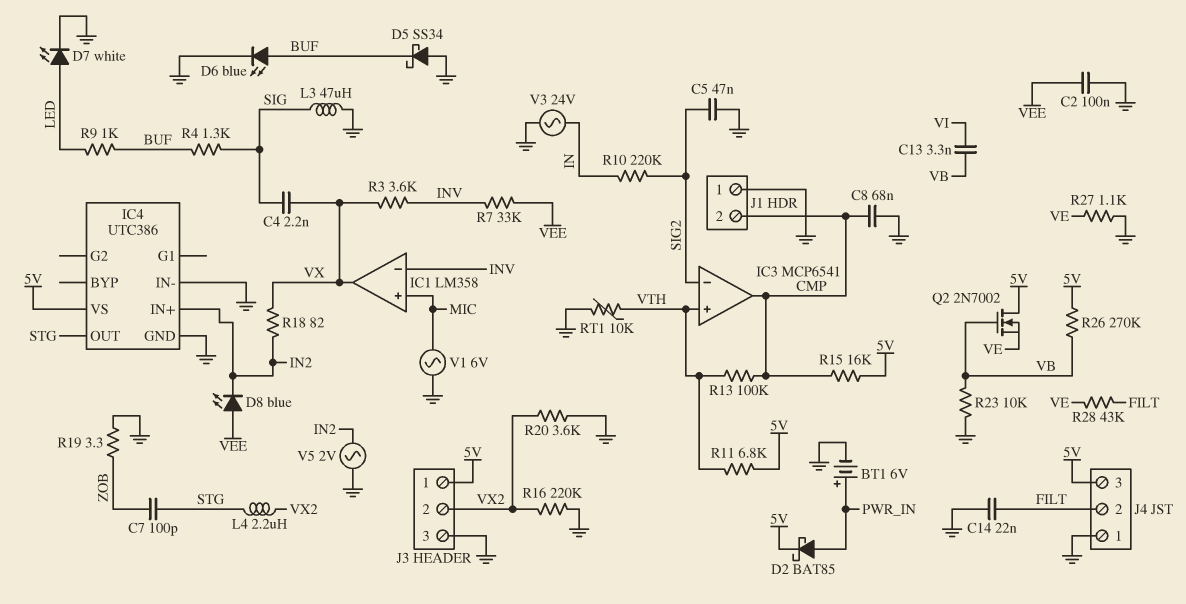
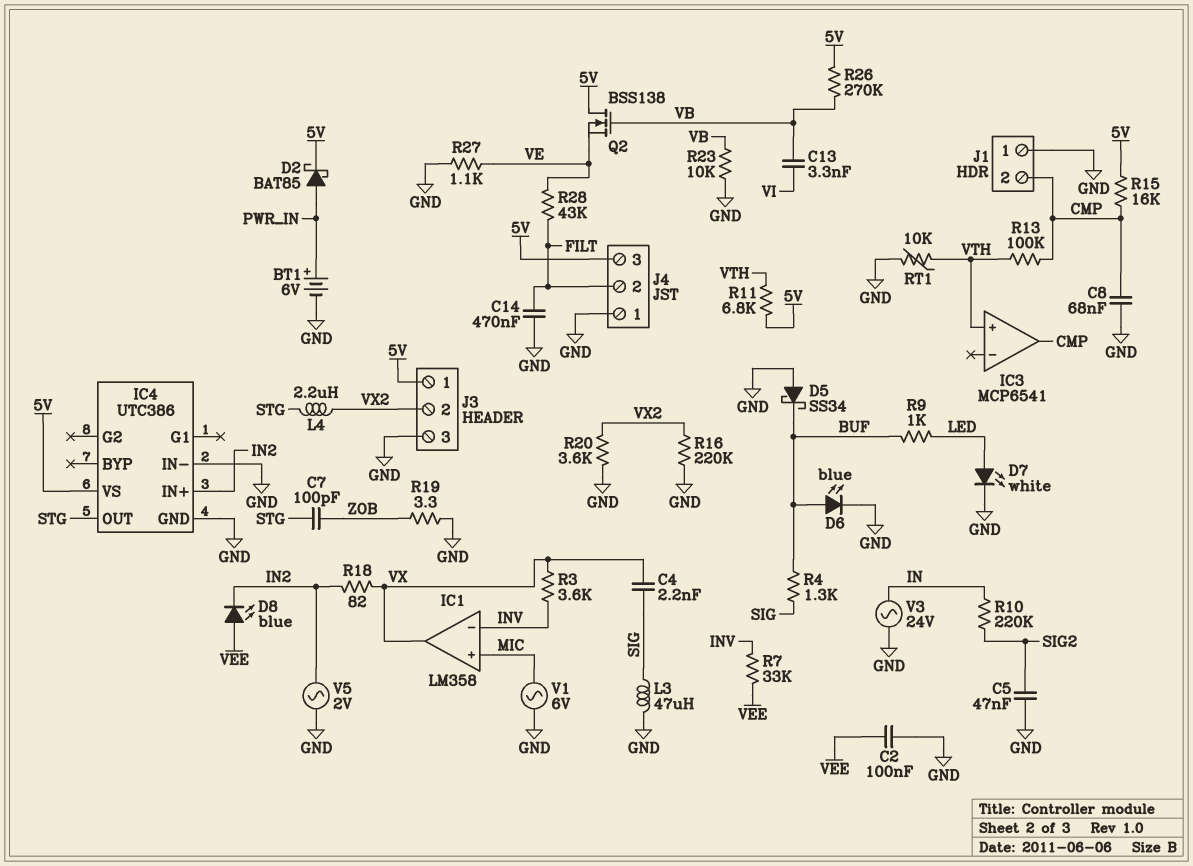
C14: 22nF (FILT, GND) -> 470nF (FILT, GND)
IC3 pin in-: SIG2 -> none
Q2: NMOS 2N7002 (G VB, D 5V, S VE) -> NMOS BSS138 (G VB, D 5V, S VE)

